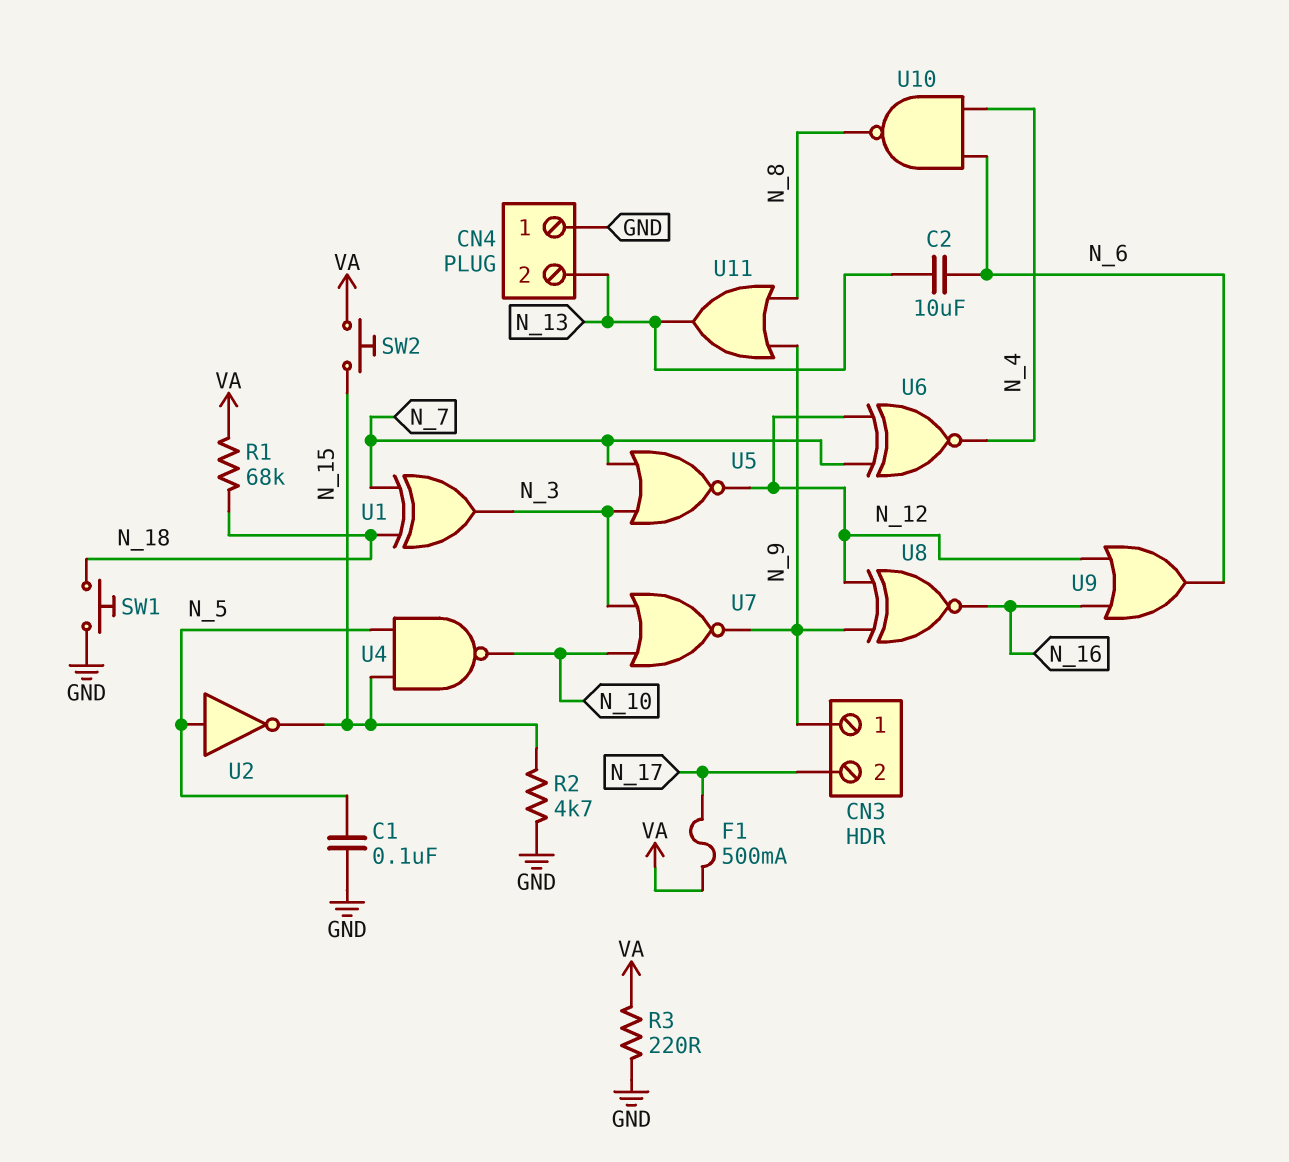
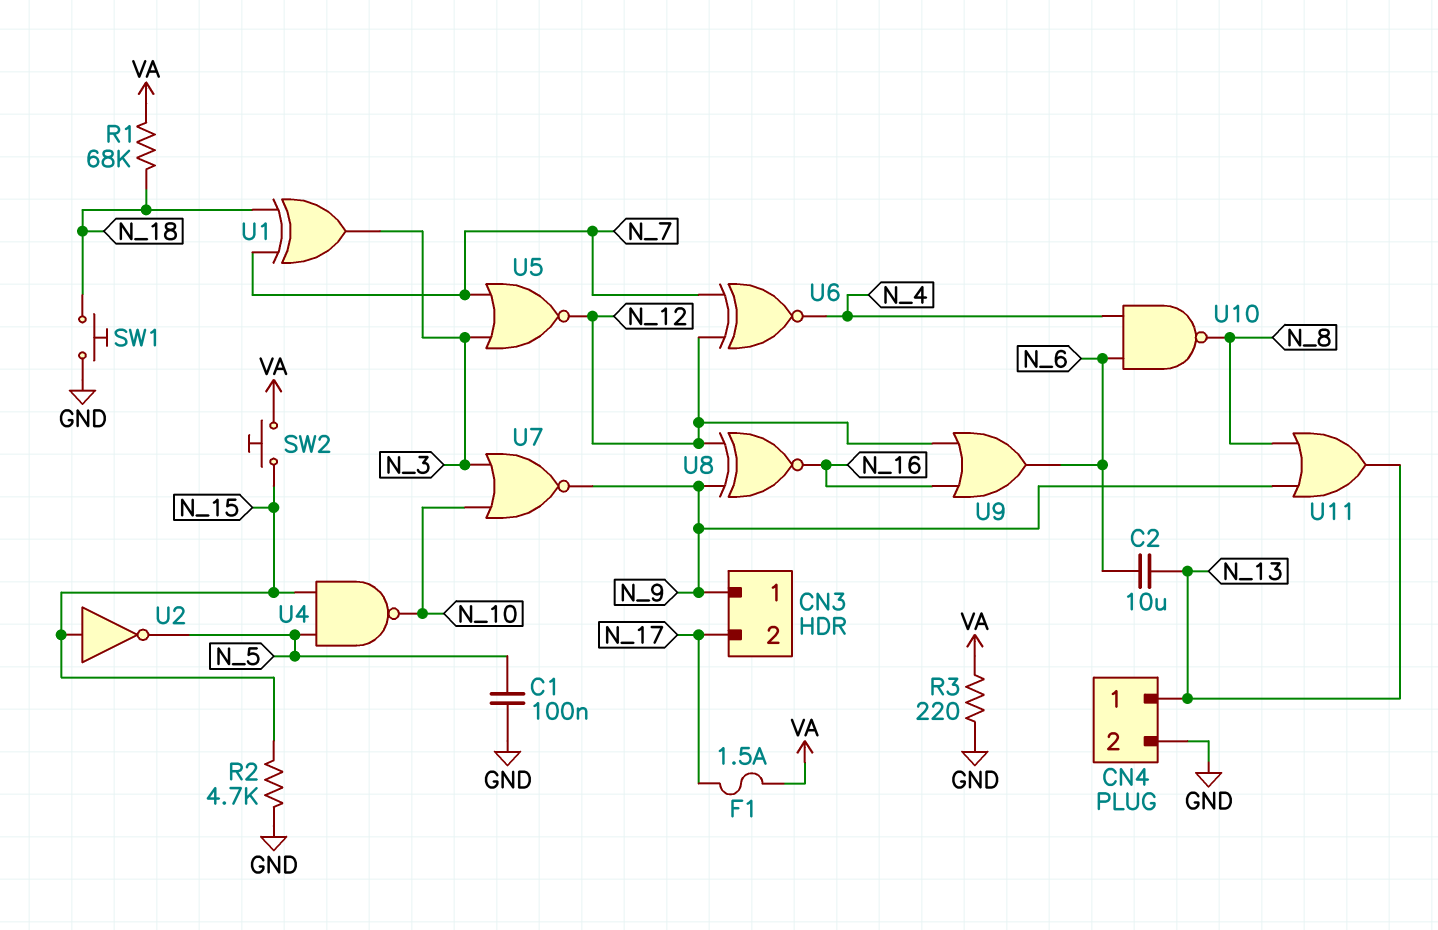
CN4 pin 1: GND -> N_13
CN4 pin 2: N_13 -> GND
F1: 500mA (N_17, VA) -> 1.5A (N_17, VA)
U2: NOT (in N_5, out N_15) -> NOT (in N_15, out N_5)

